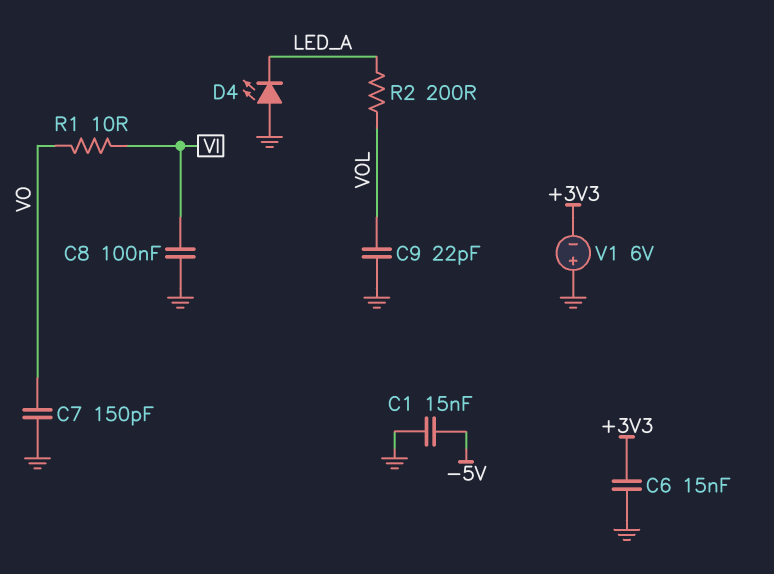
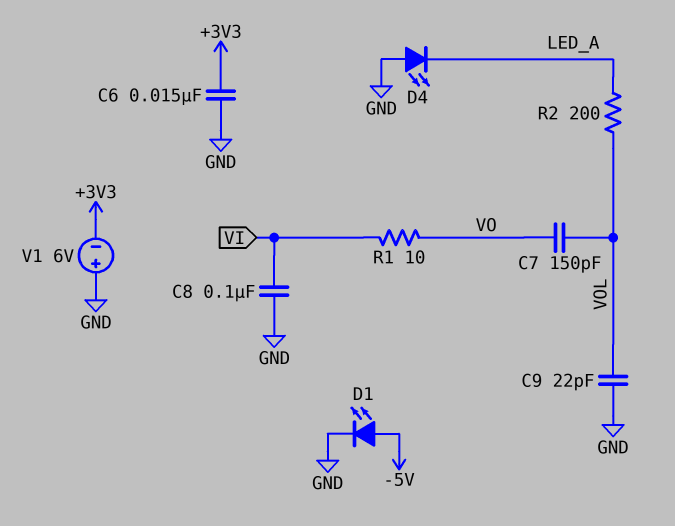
C1: 15nF (-5V, GND) -> none
C7: 150pF (GND, VO) -> 150pF (VO, VOL)
D1: none -> LED (A -5V, K GND)

